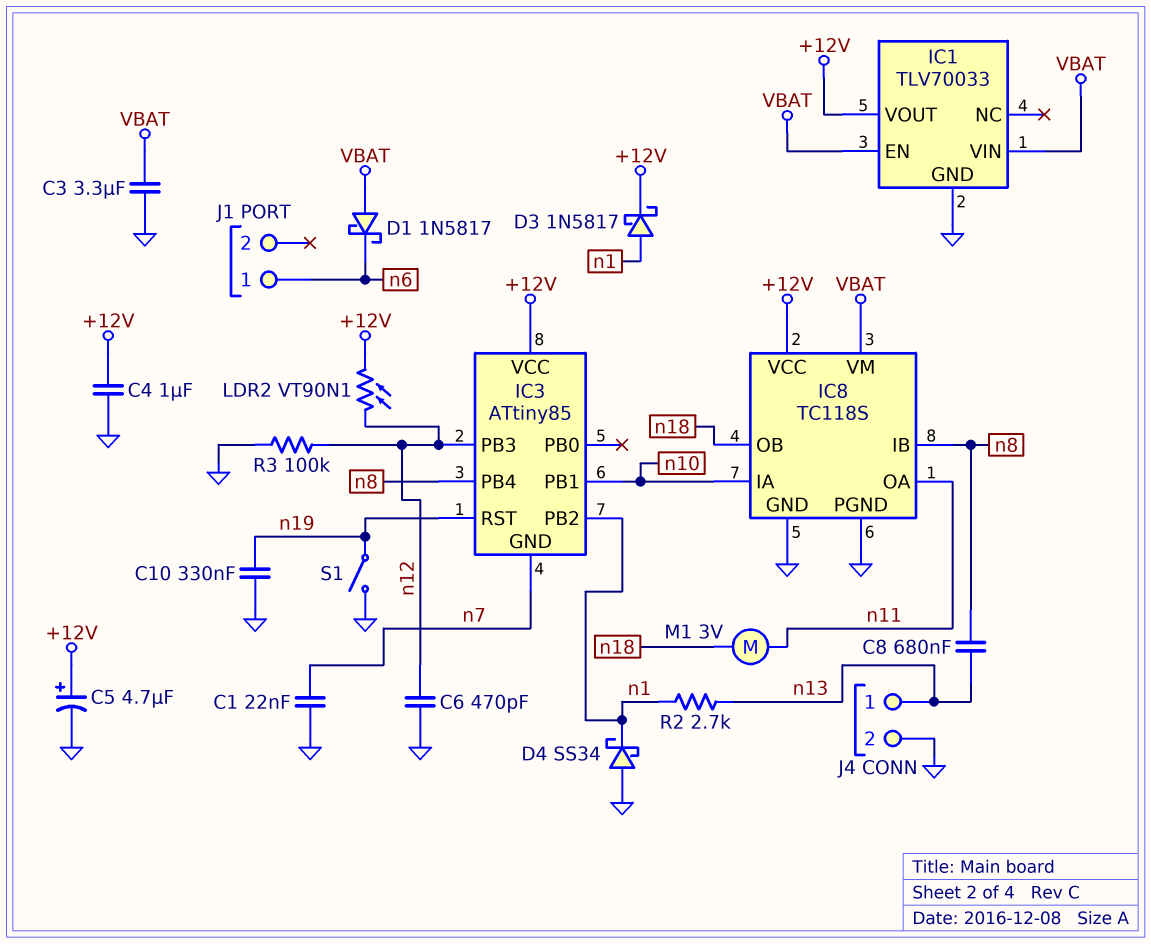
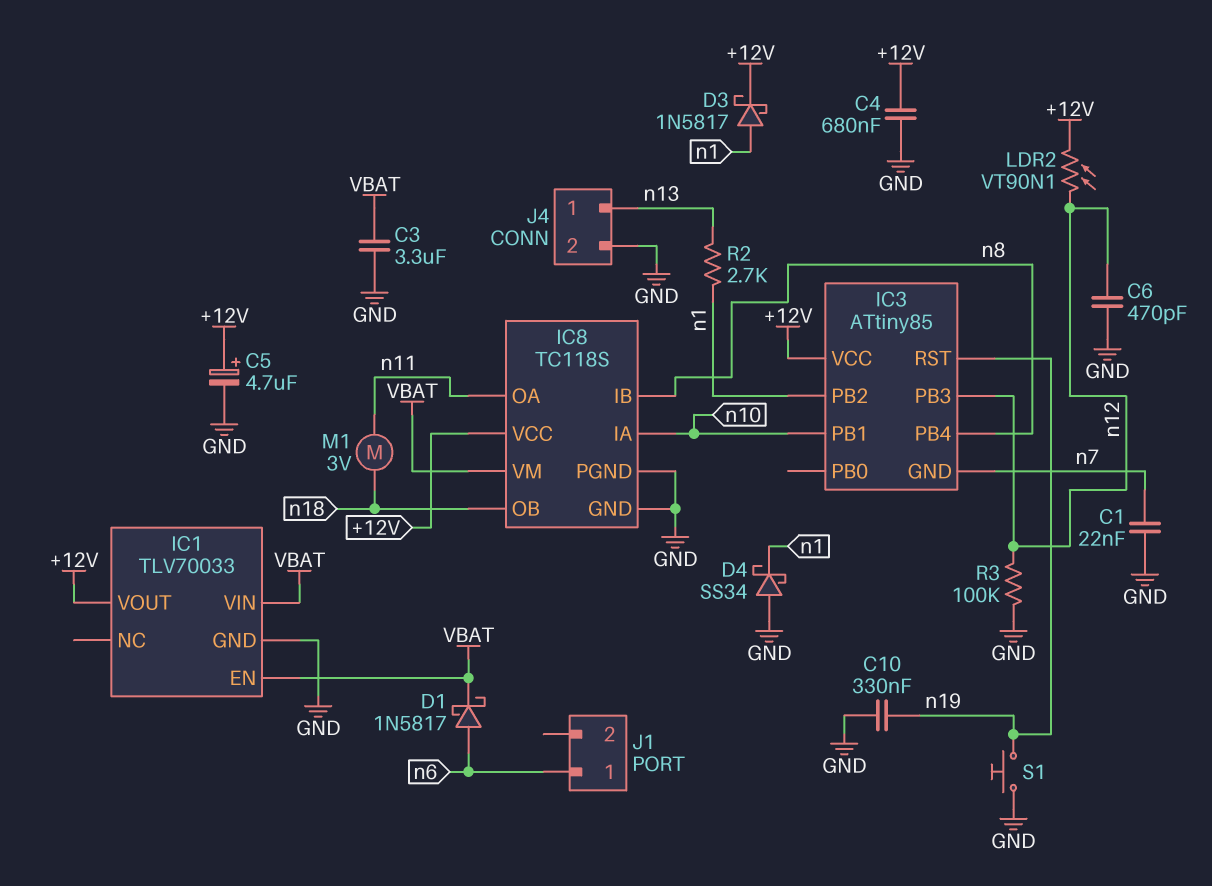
C4: 1uF (+12V, GND) -> 680nF (+12V, GND)
C8: 680nF (n8, n13) -> none
D1: schottky 1N5817 (A VBAT, K n6) -> schottky 1N5817 (A n6, K VBAT)
S1: switch (GND, n19) -> button (GND, n19)

